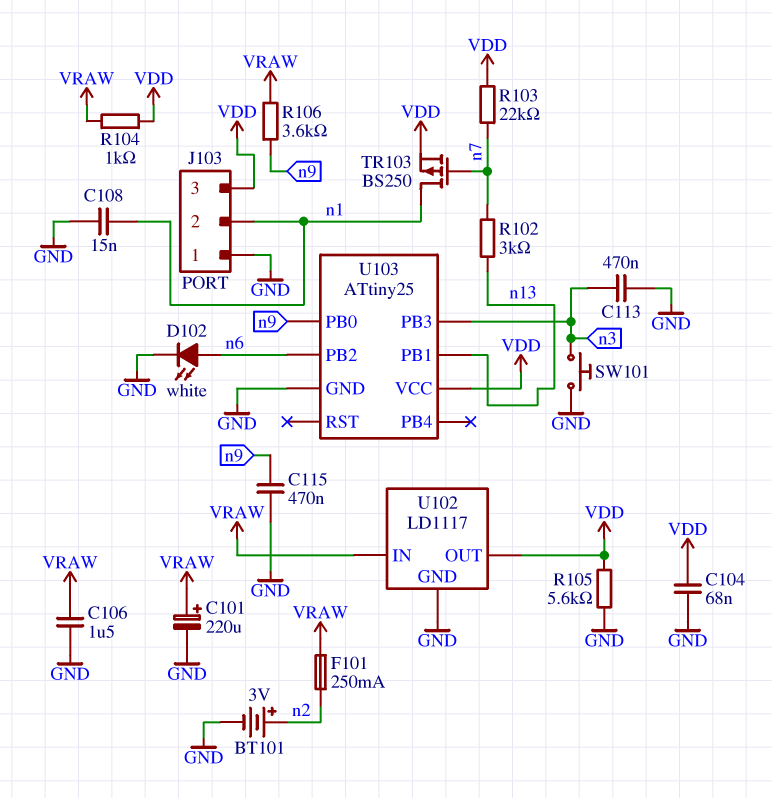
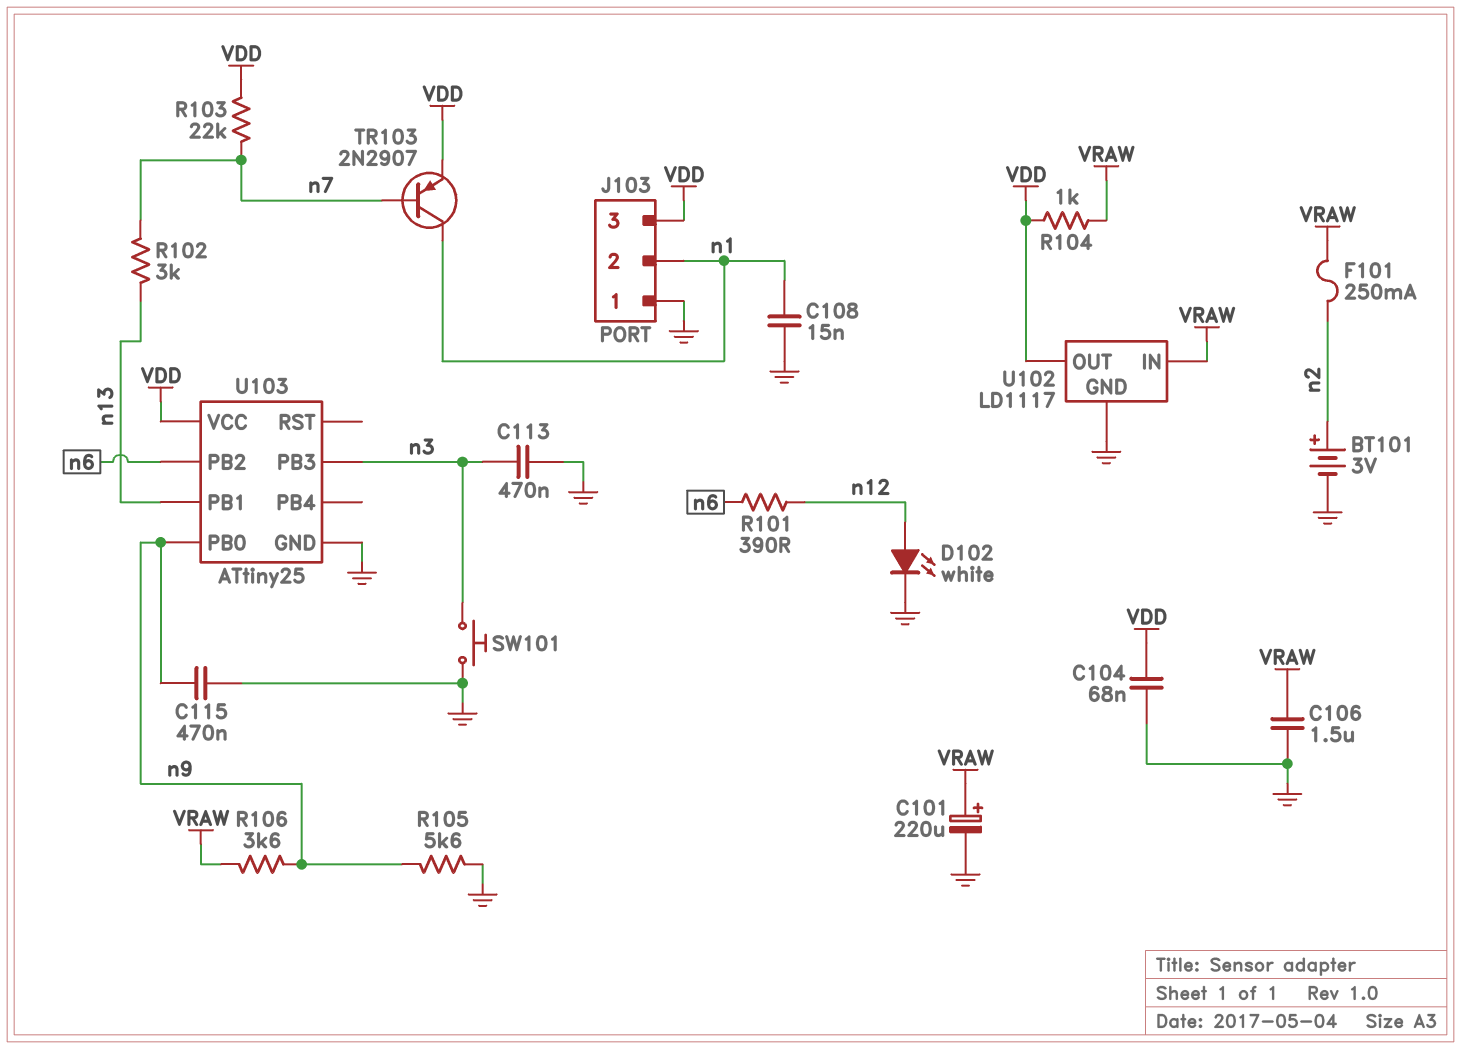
D102: LED white (A n6, K GND) -> LED white (A n12, K GND)
R101: none -> 390 (n6, n12)
R105: 5.6k (GND, VDD) -> 5.6k (GND, n9)
TR103: PMOS BS250 (G n7, D n1, S VDD) -> PNP 2N2907 (B n7, C n1, E VDD)

